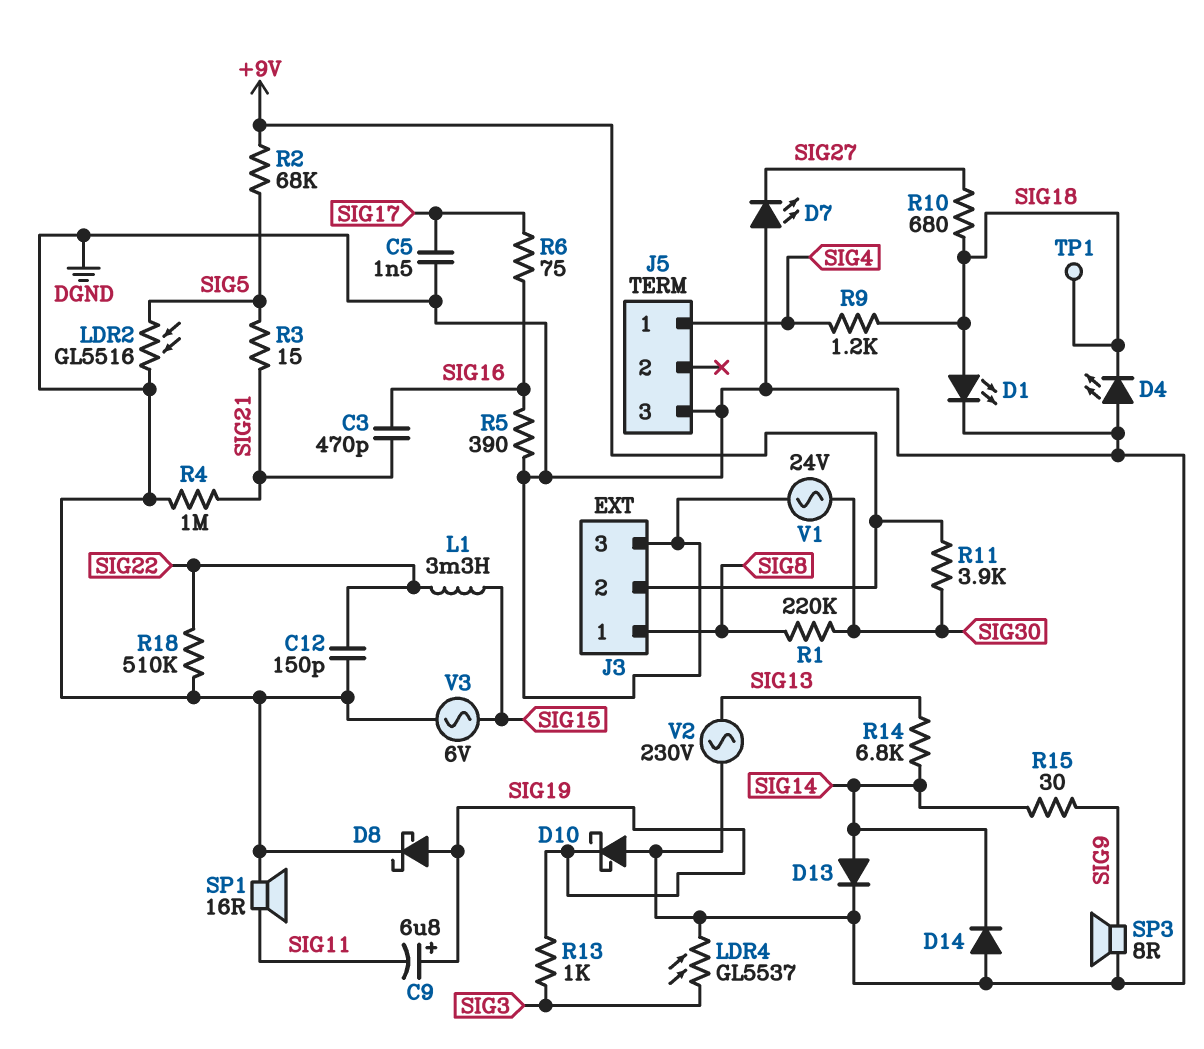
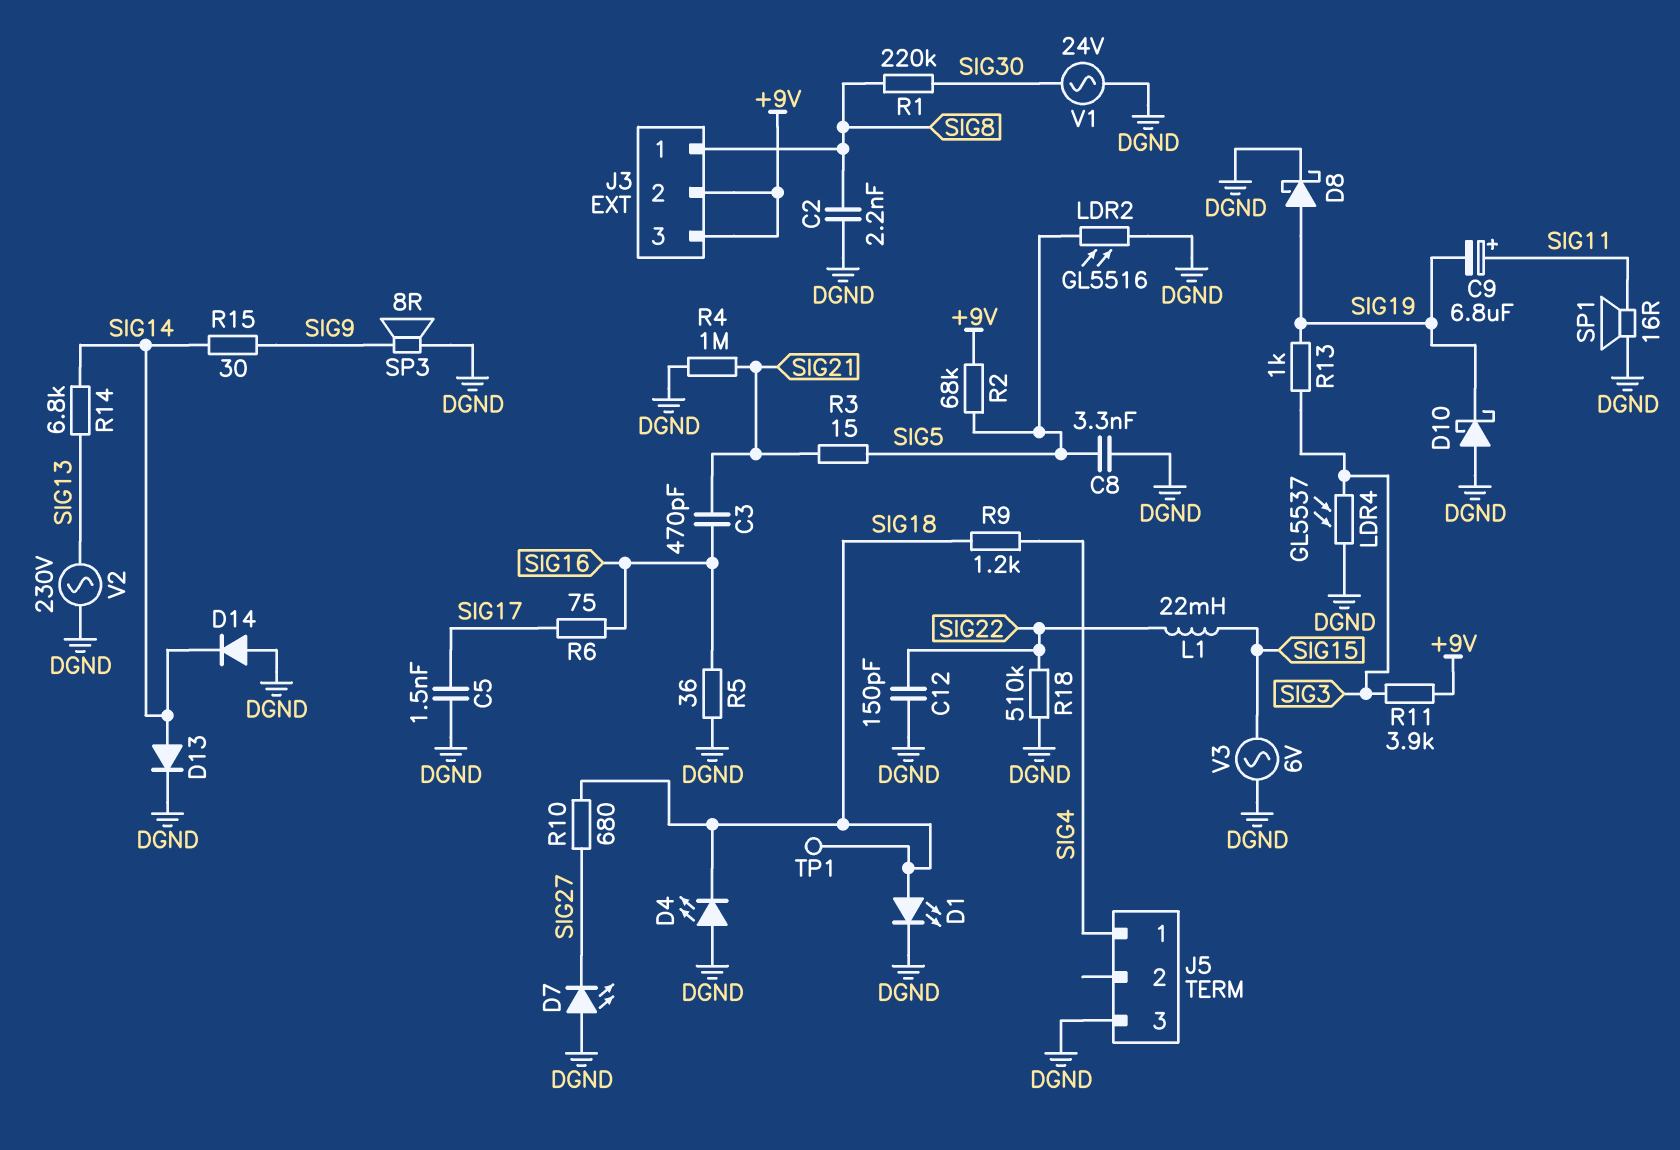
C2: none -> 2.2nF (DGND, SIG8)
C8: none -> 3.3nF (DGND, SIG5)
C9: 6.8uF (plus SIG19, minus SIG11) -> 6.8uF (plus SIG11, minus SIG19)
J3 pin 3: DGND -> +9V
L1: 3.3mH (SIG15, SIG22) -> 22mH (SIG15, SIG22)
R5: 390 (DGND, SIG16) -> 36 (DGND, SIG16)
R11: 3.9k (+9V, SIG30) -> 3.9k (+9V, SIG3)

